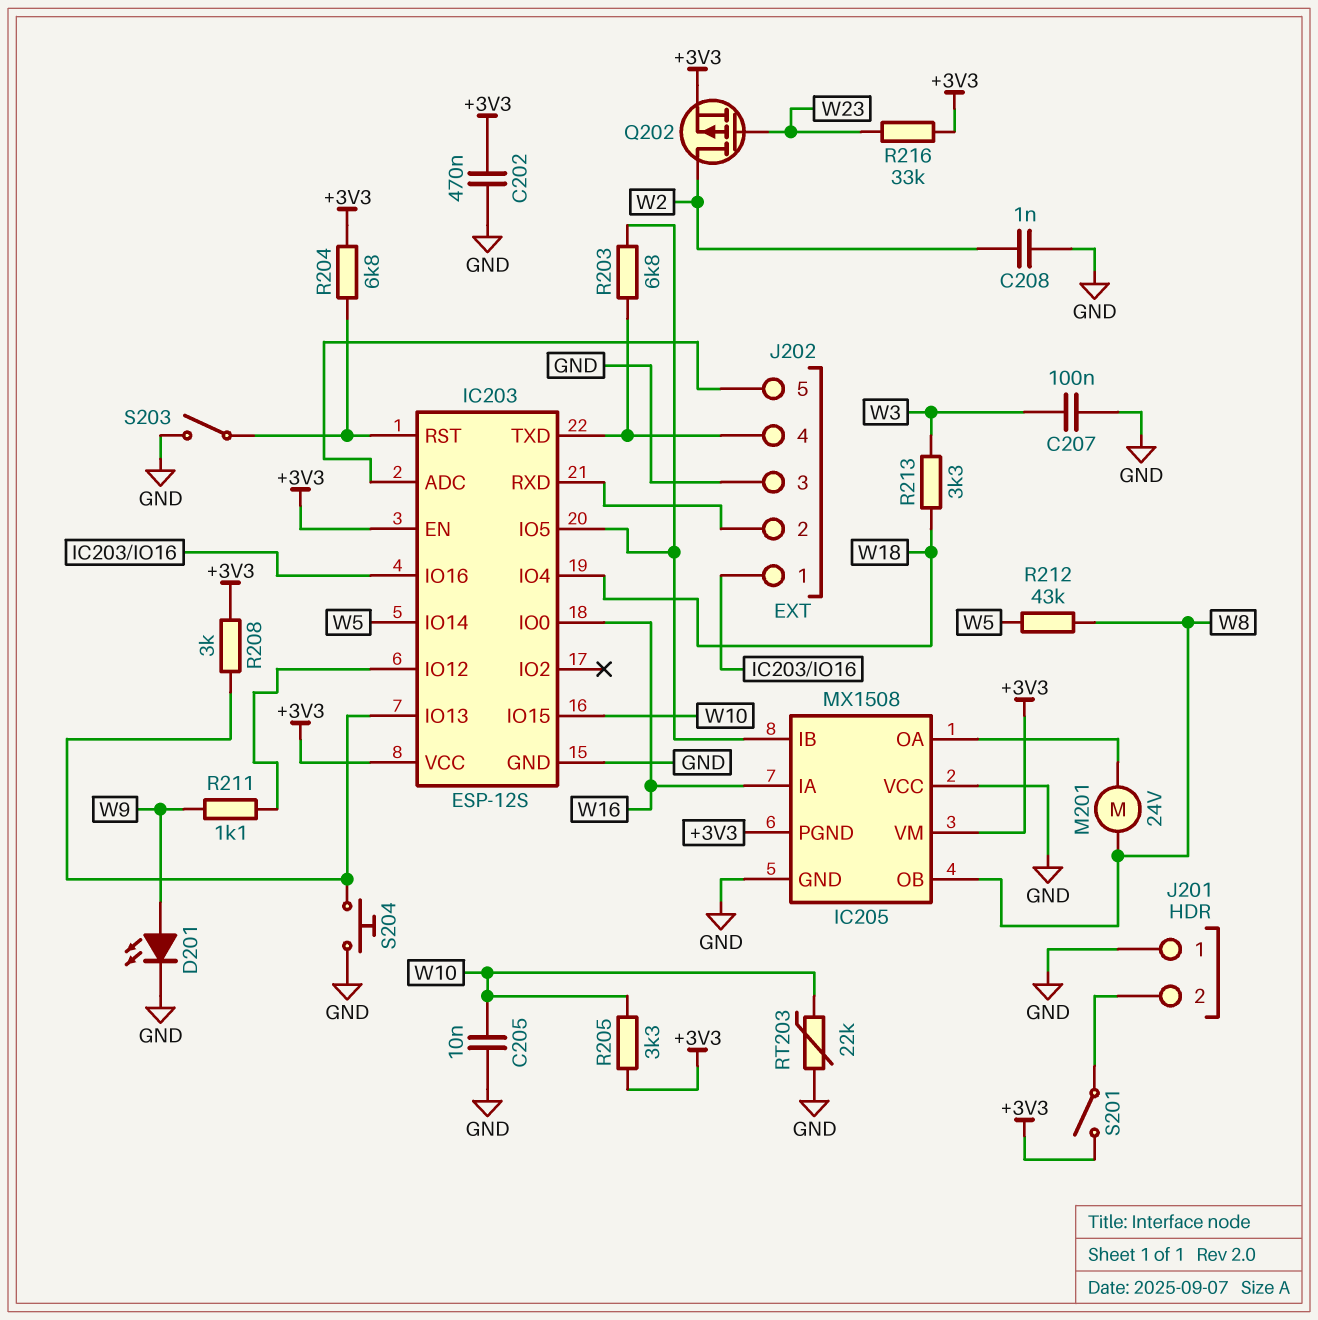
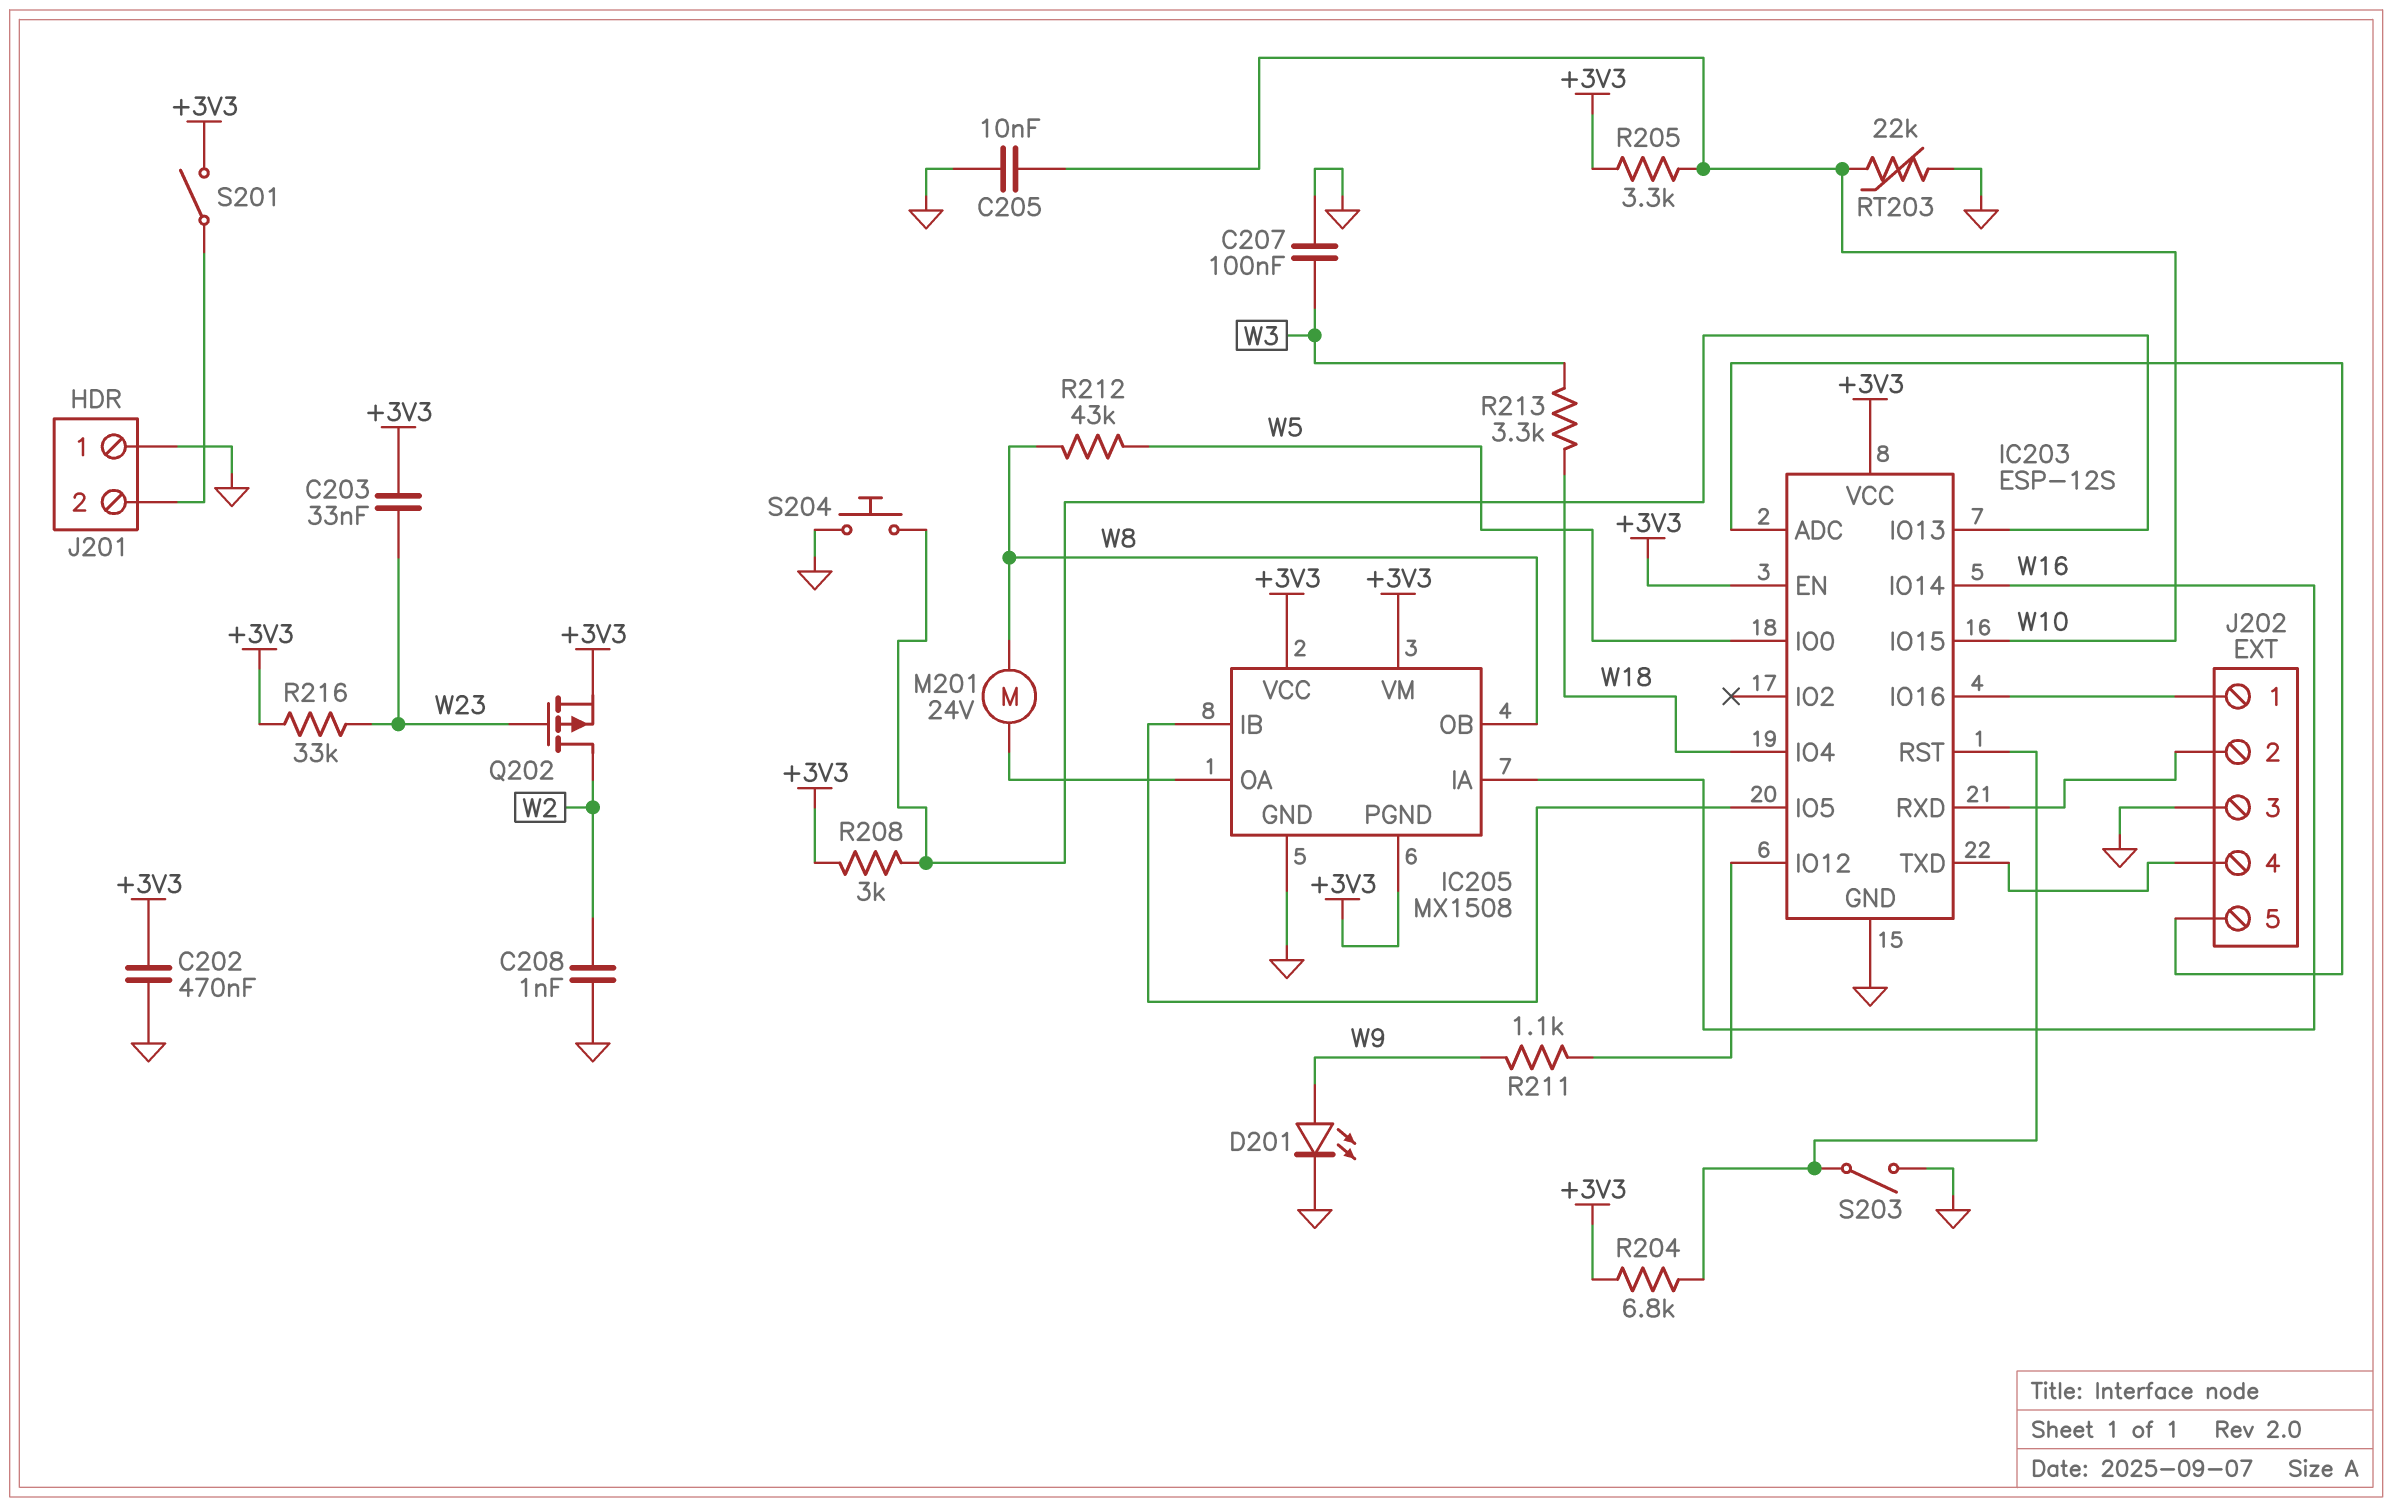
C203: none -> 33nF (+3V3, W23)
IC203 pin IO0: W16 -> W5
IC203 pin IO14: W5 -> W16
IC205 pin VCC: GND -> +3V3
R203: 6.8k (IC203/IO5, IC203/TXD) -> none

